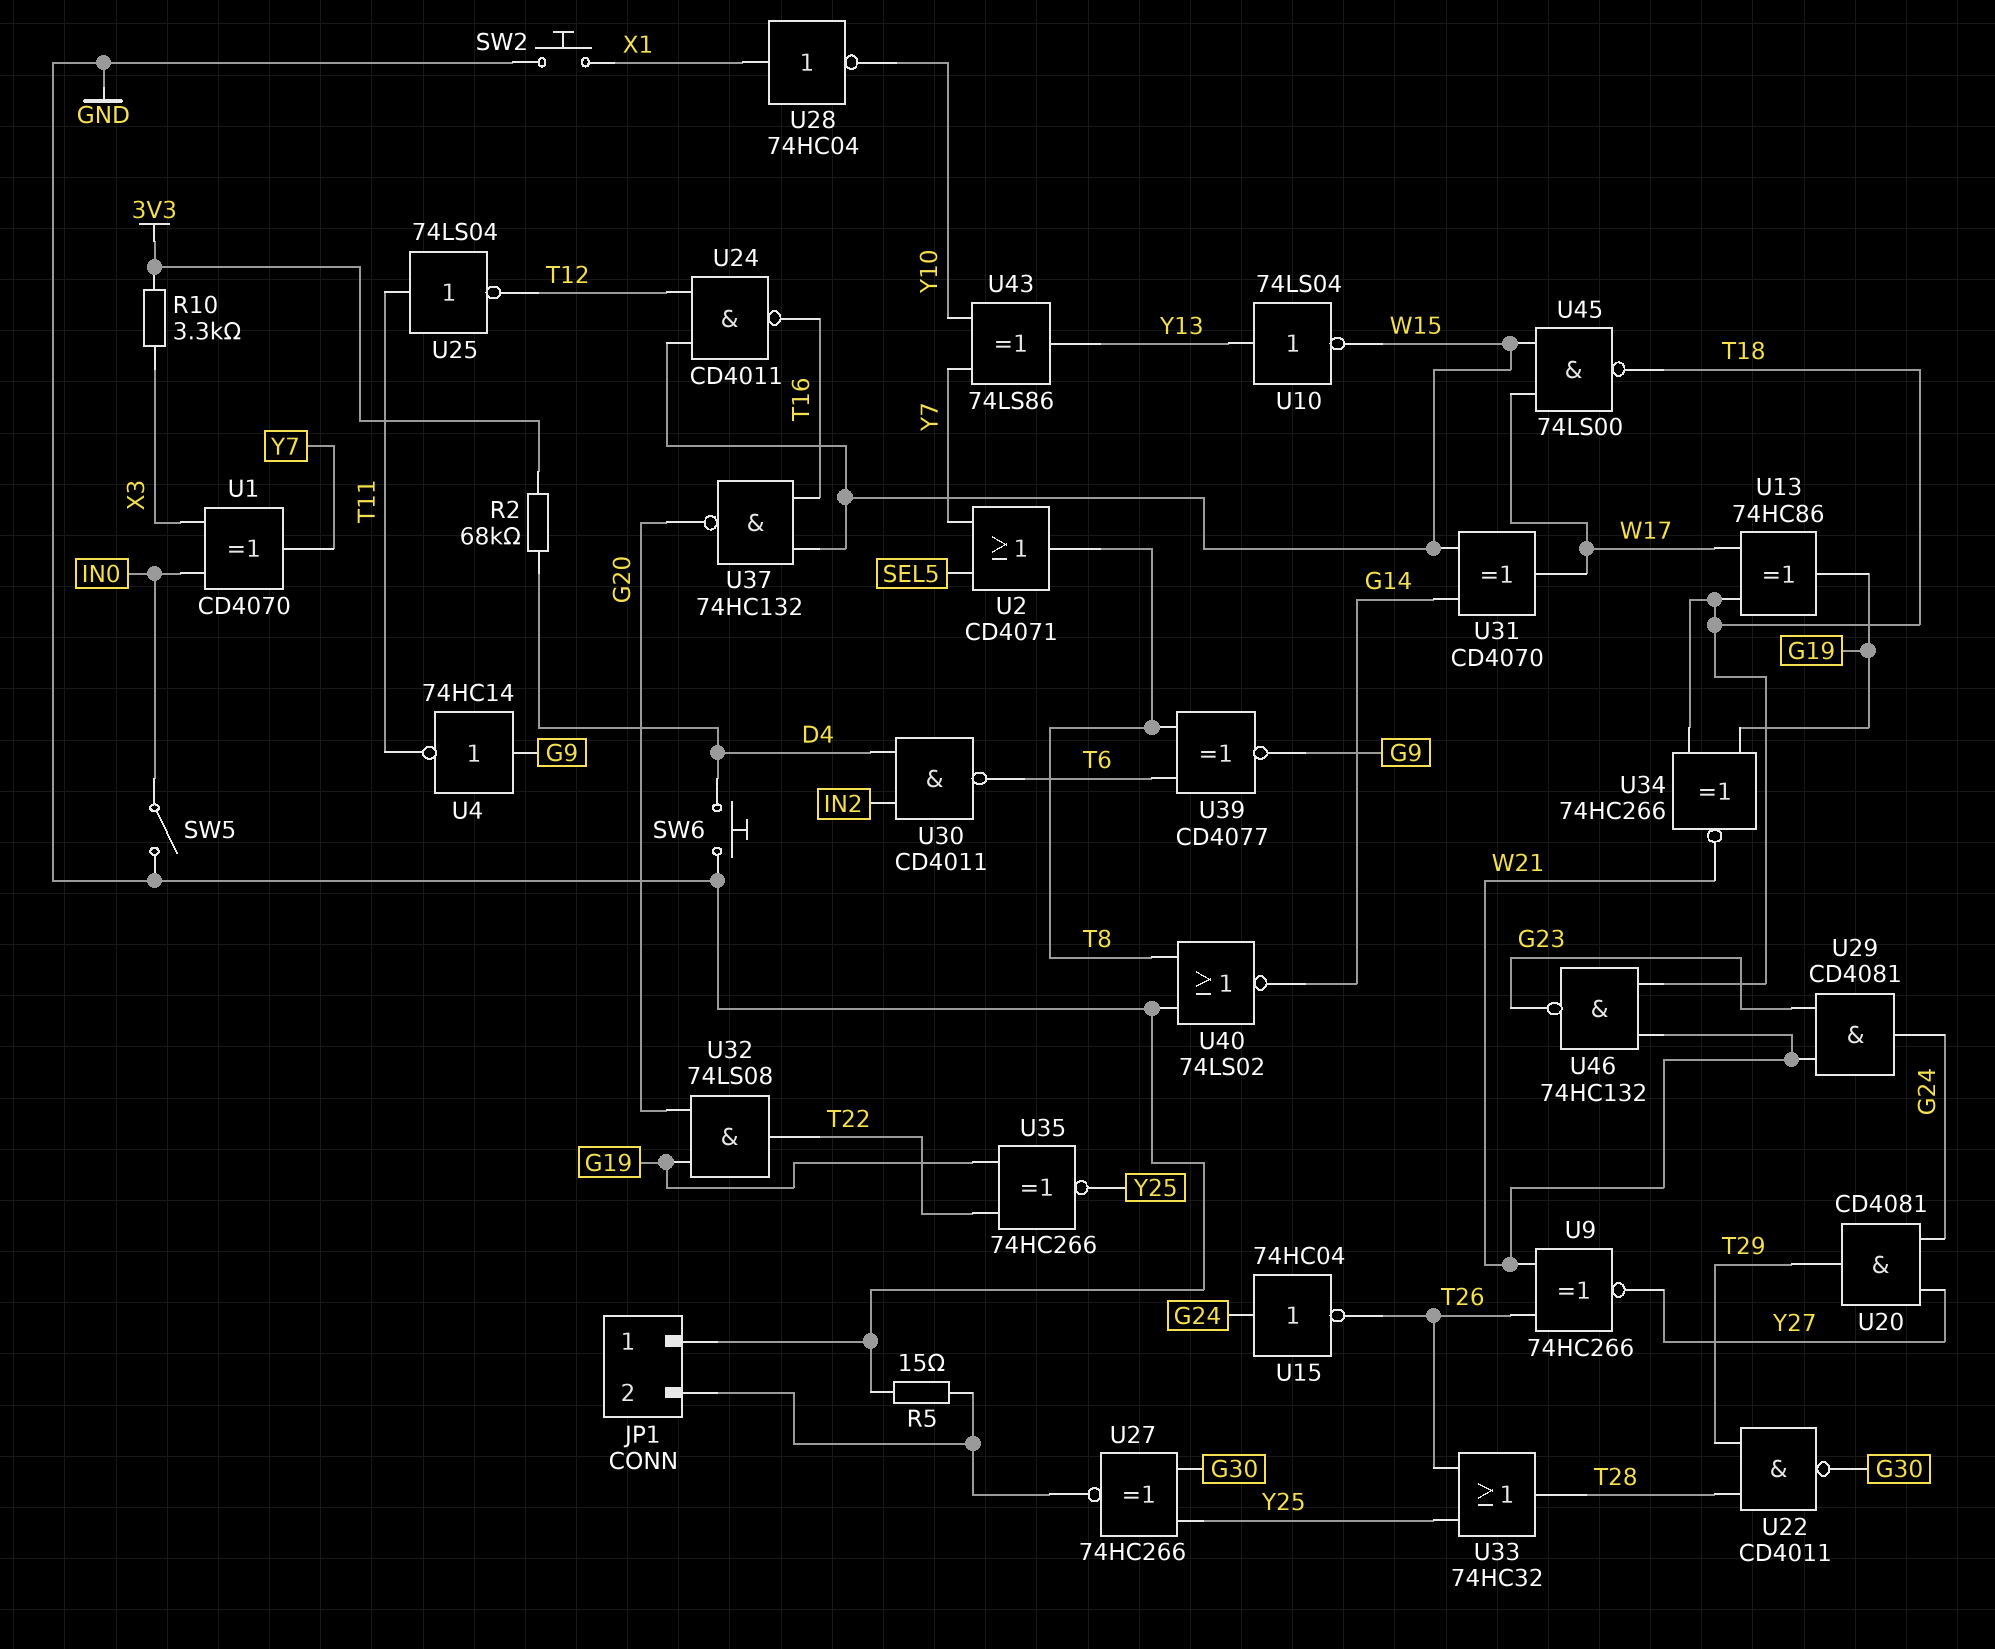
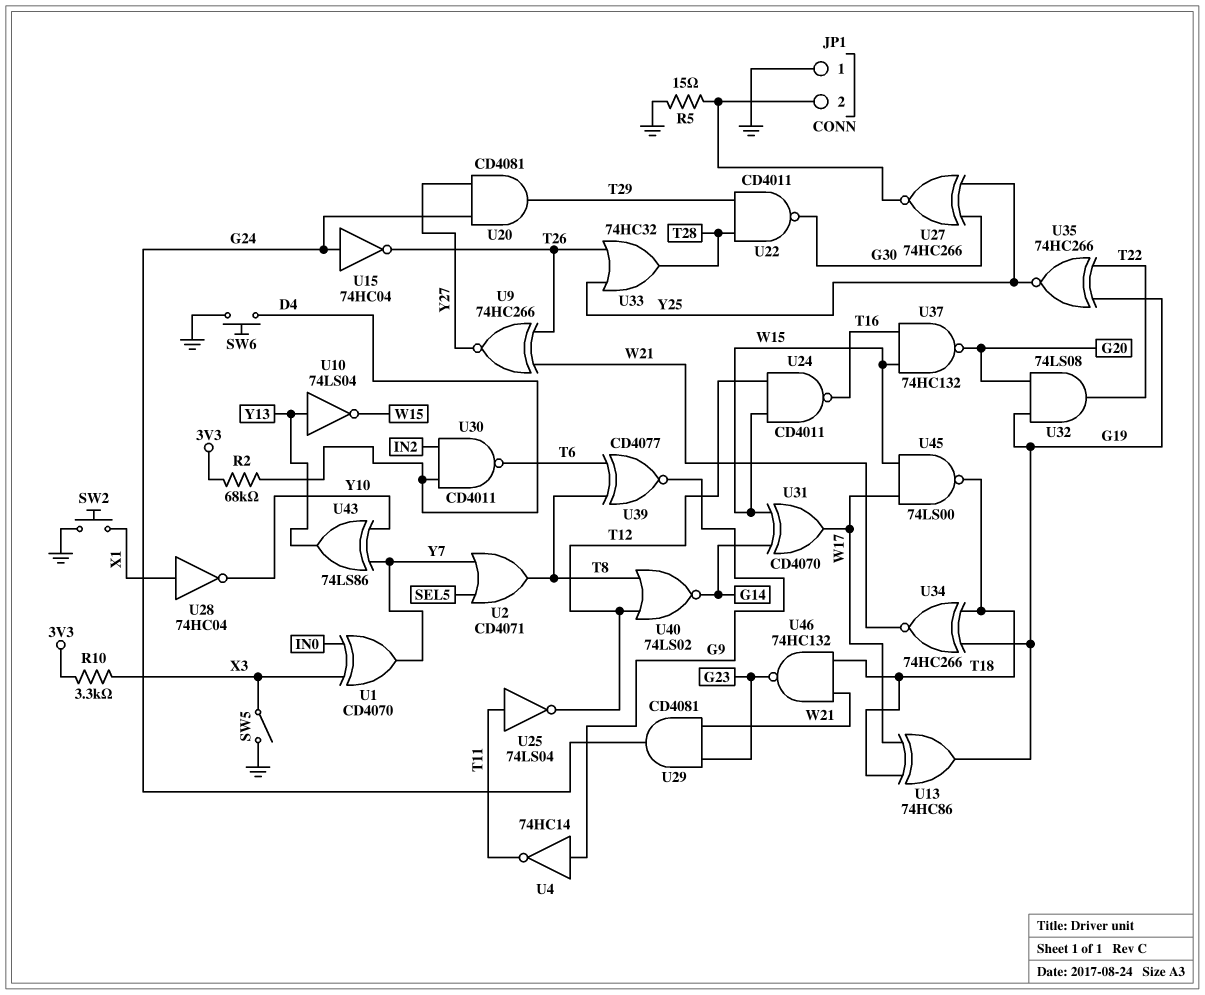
SW5: switch (GND, IN0) -> switch (GND, X3)
U40: NOR 74LS02 (in GND, in T8, out G14) -> NOR 74LS02 (in T8, in T12, out G14)

